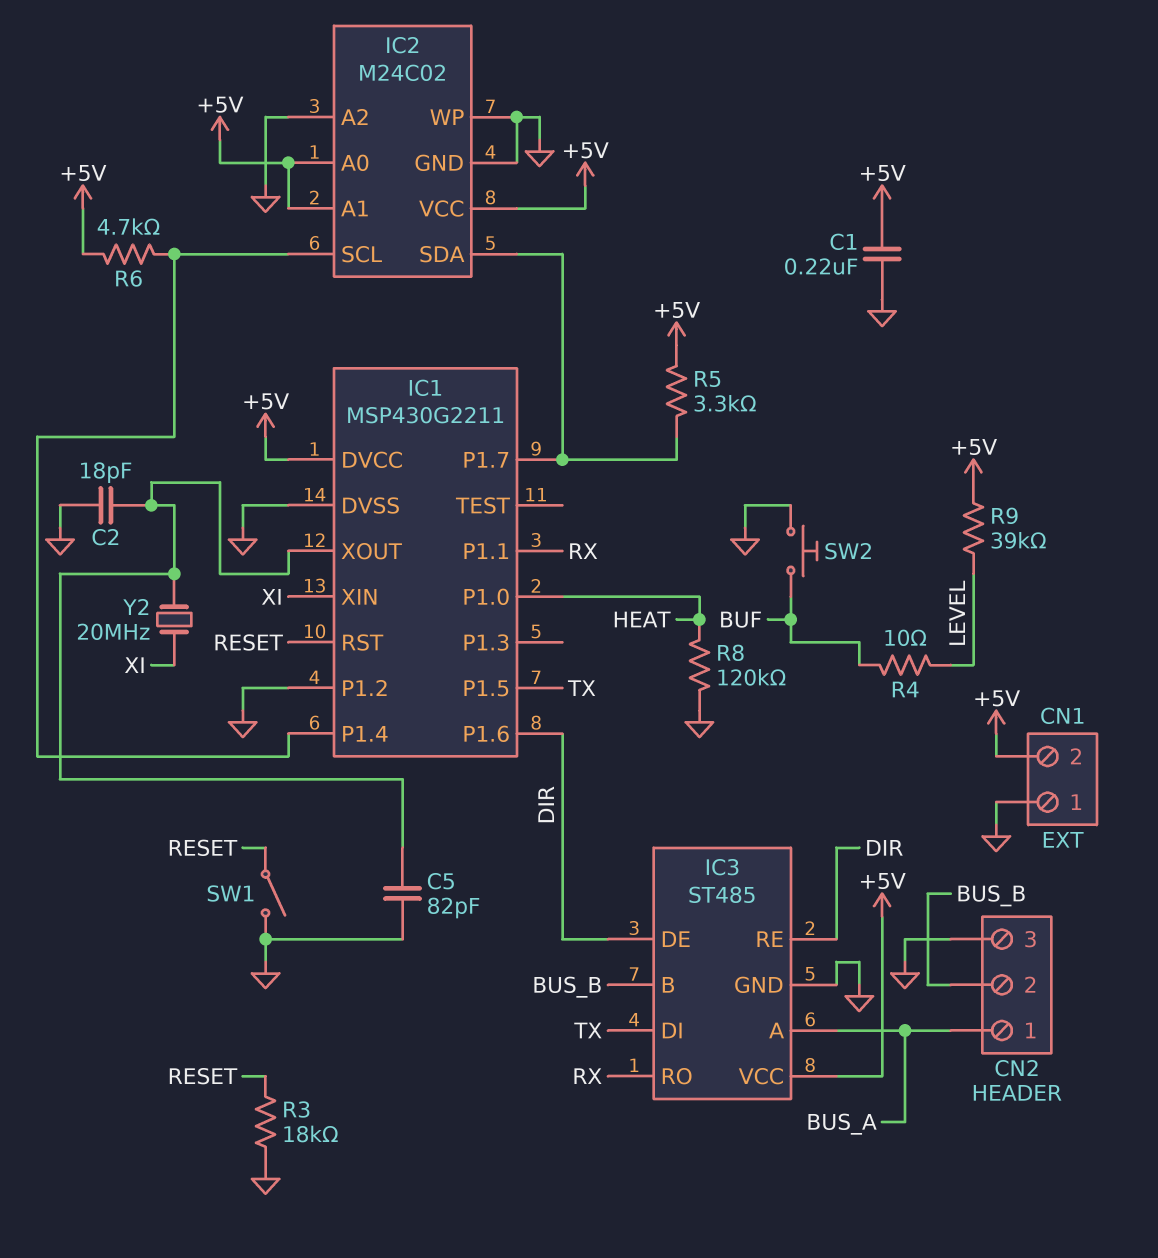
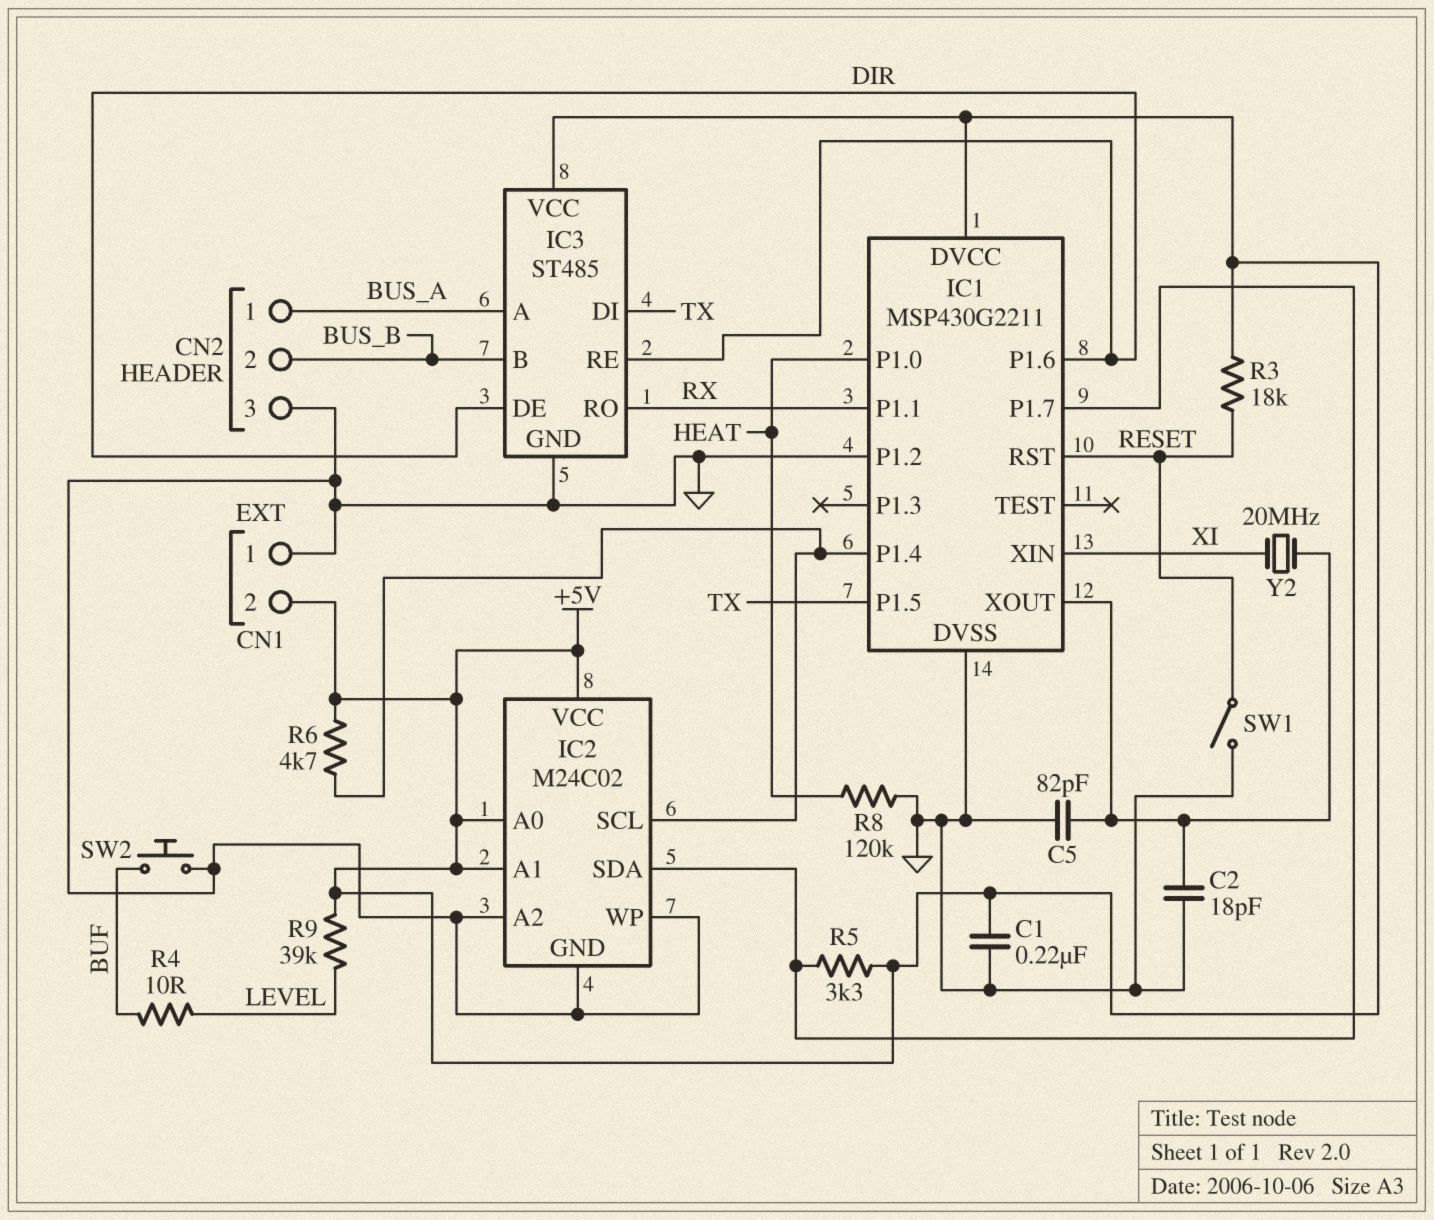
R3: 18k (GND, RESET) -> 18k (+5V, RESET)

